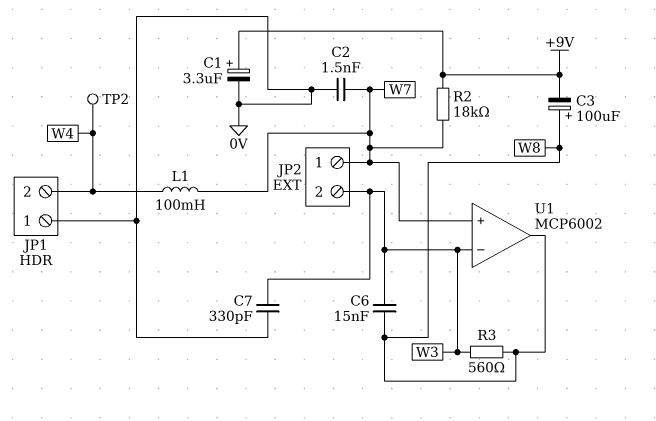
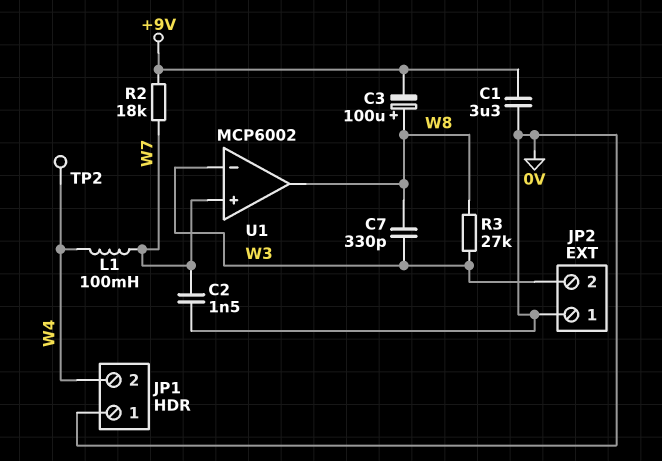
C1: 3.3uF (plus +9V, minus 0V) -> 3.3uF (+9V, 0V)
C6: 15nF (W3, W8) -> none
C7: 330pF (0V, W3) -> 330pF (W3, W8)
JP2 pin 1: W7 -> 0V
R3: 560 (W3, W8) -> 27k (W3, W8)

